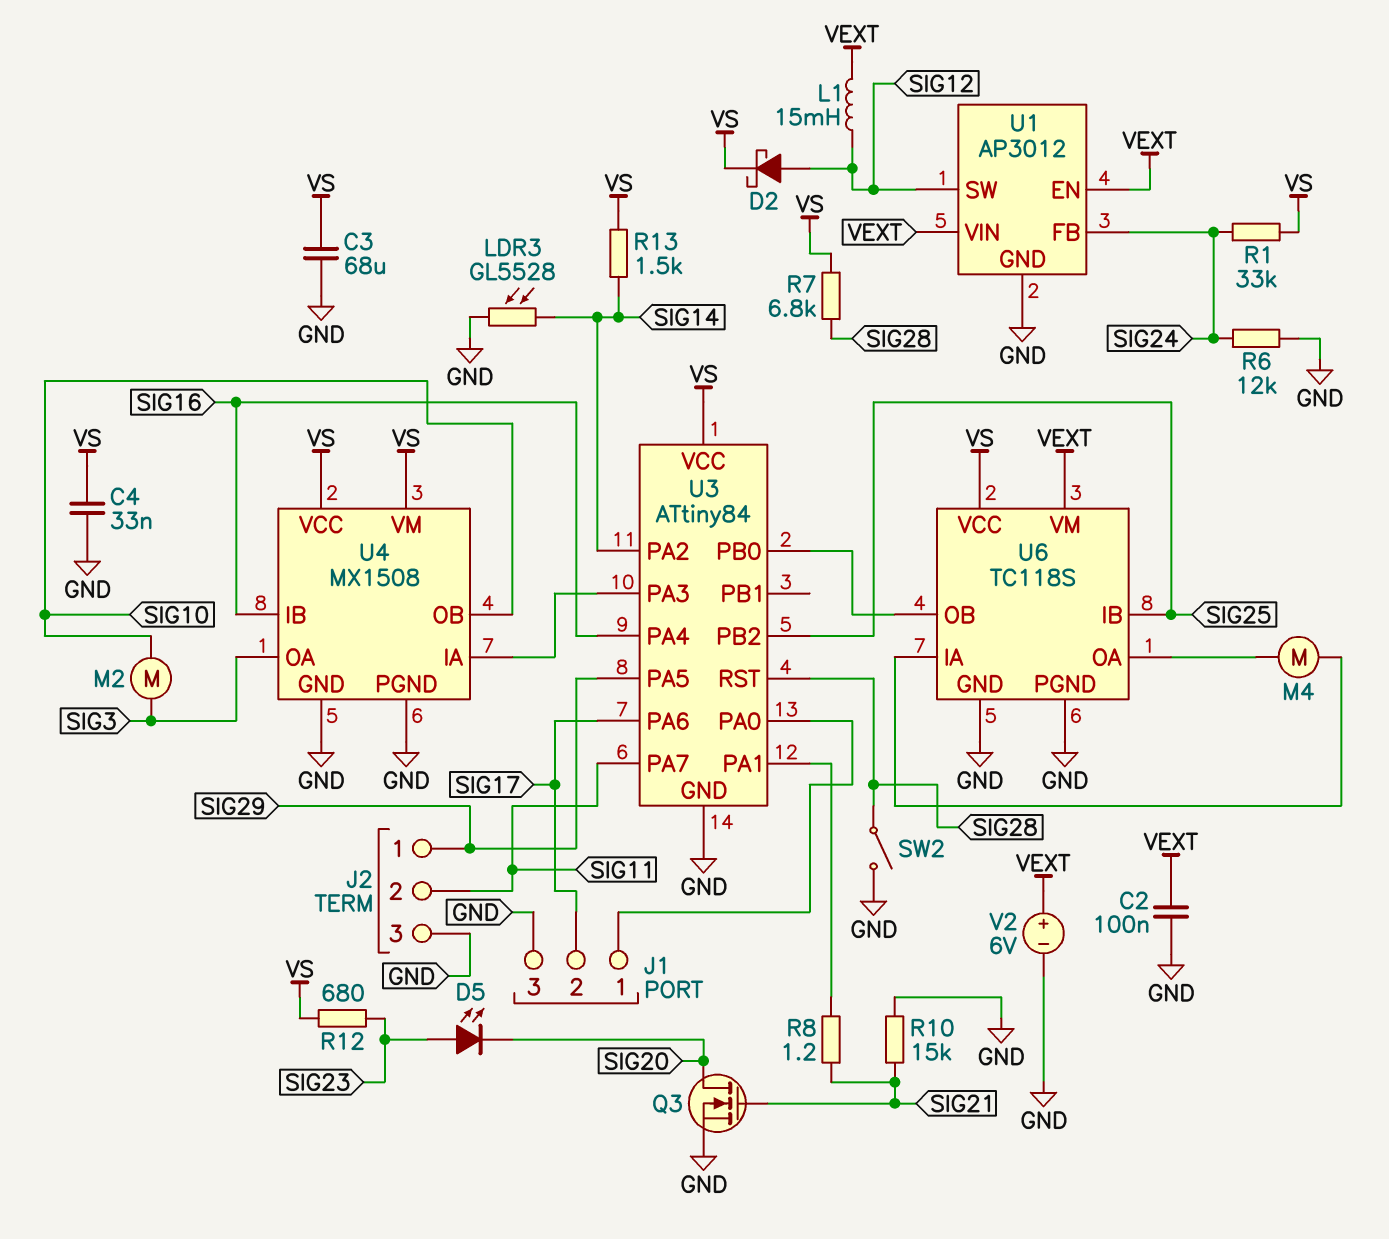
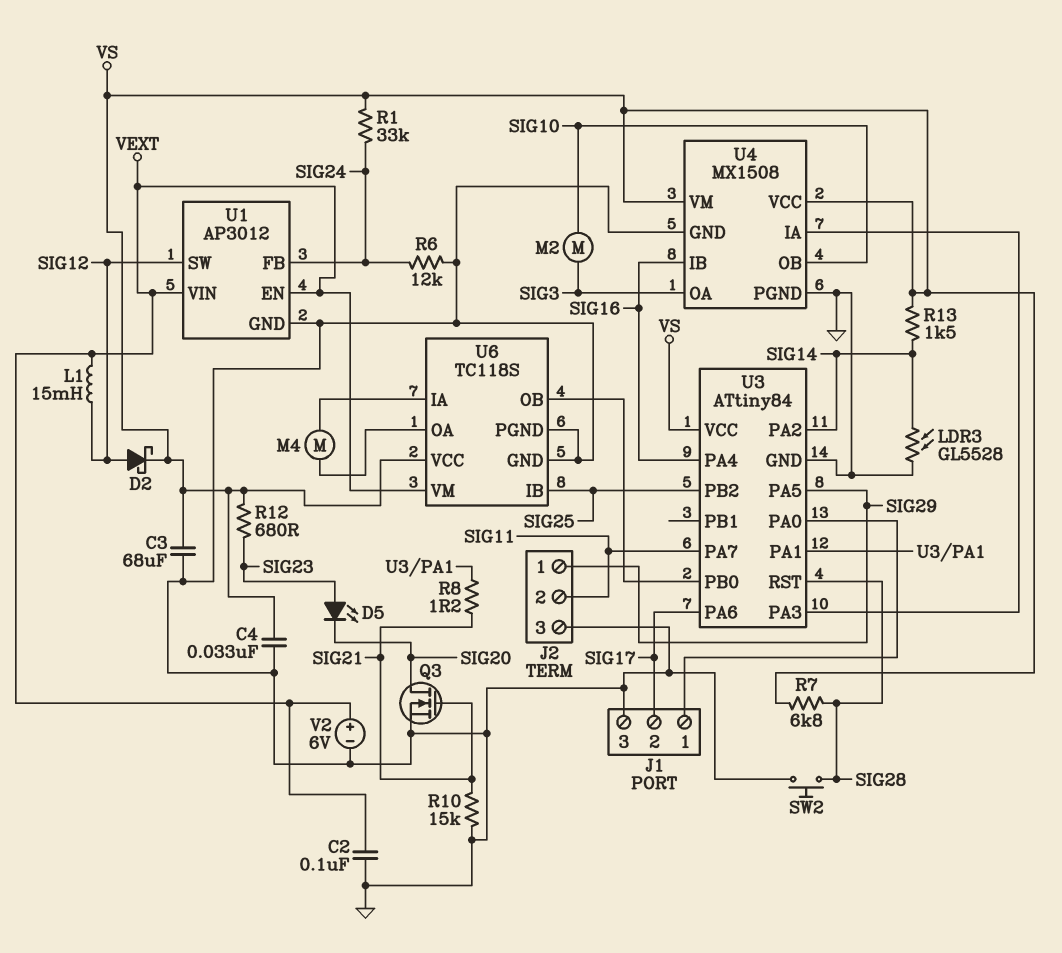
SW2: switch (GND, SIG28) -> button (GND, SIG28)

